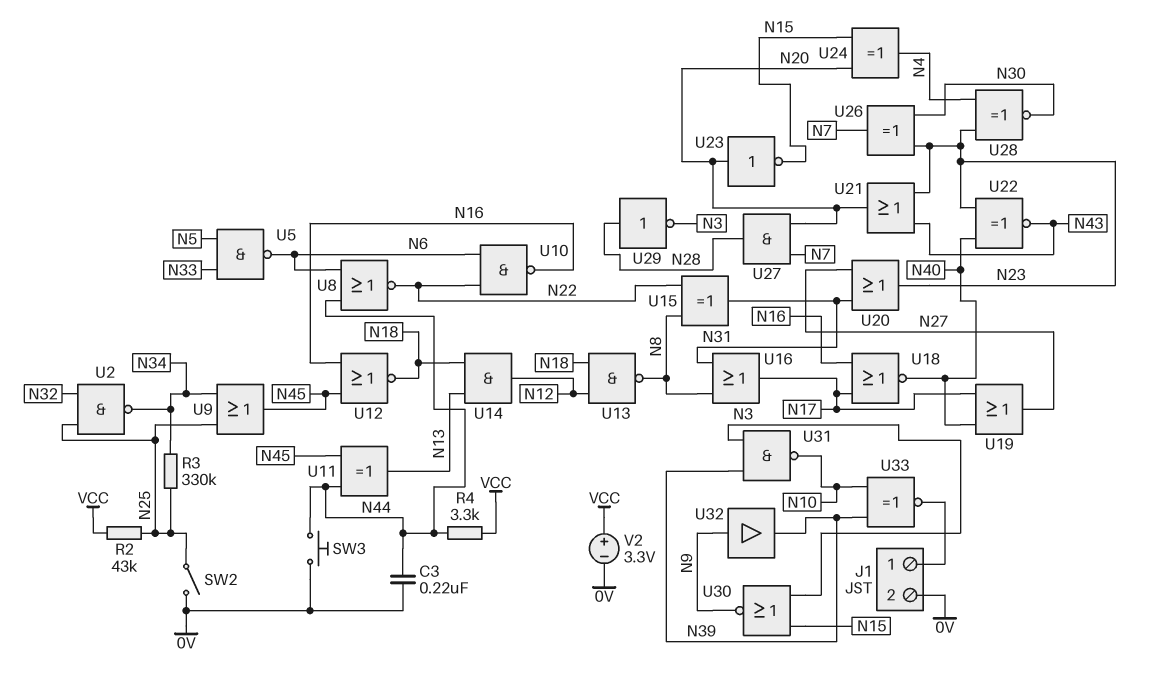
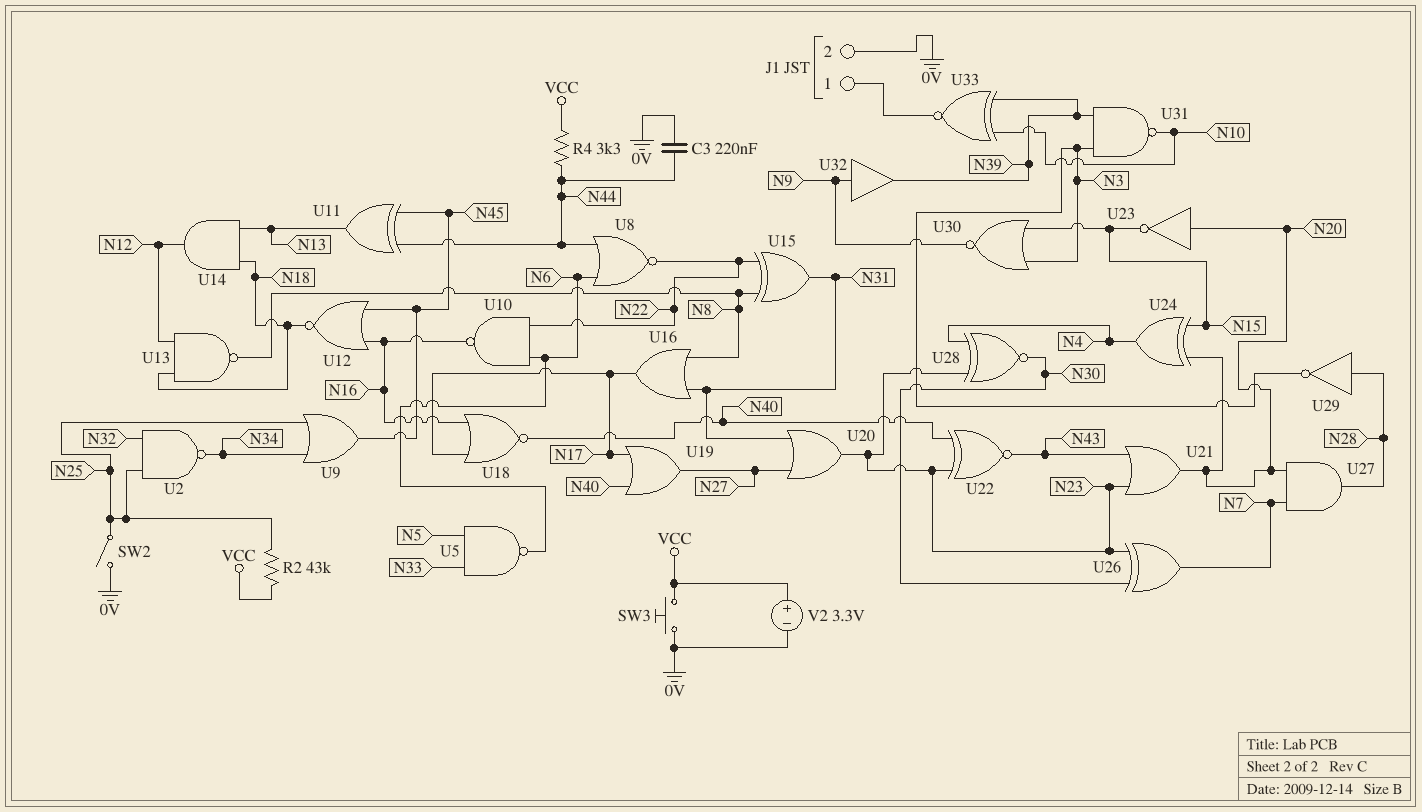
R3: 330k (N25, N34) -> none
SW3: button (0V, N44) -> button (0V, VCC)

